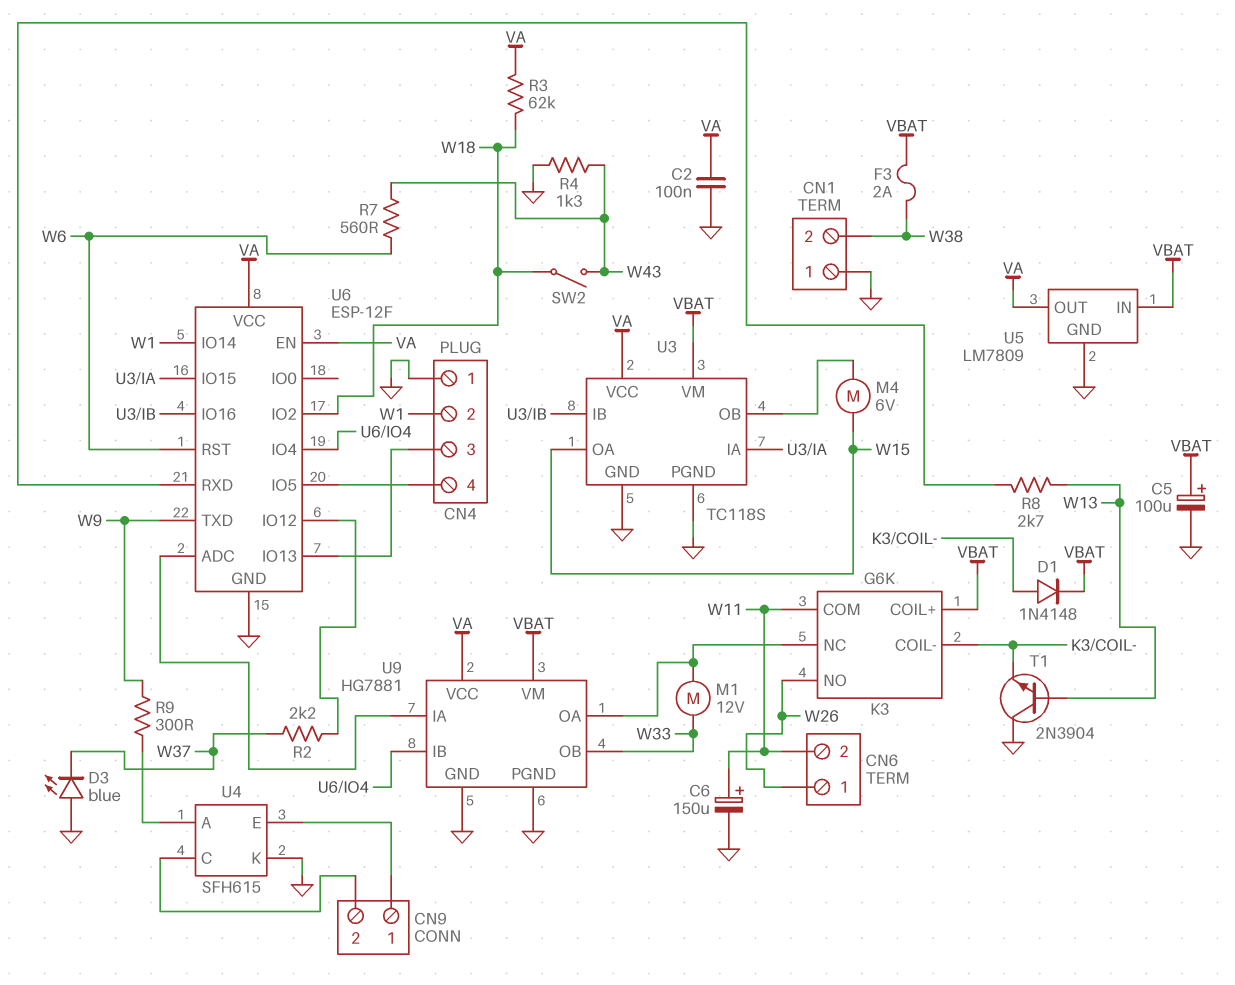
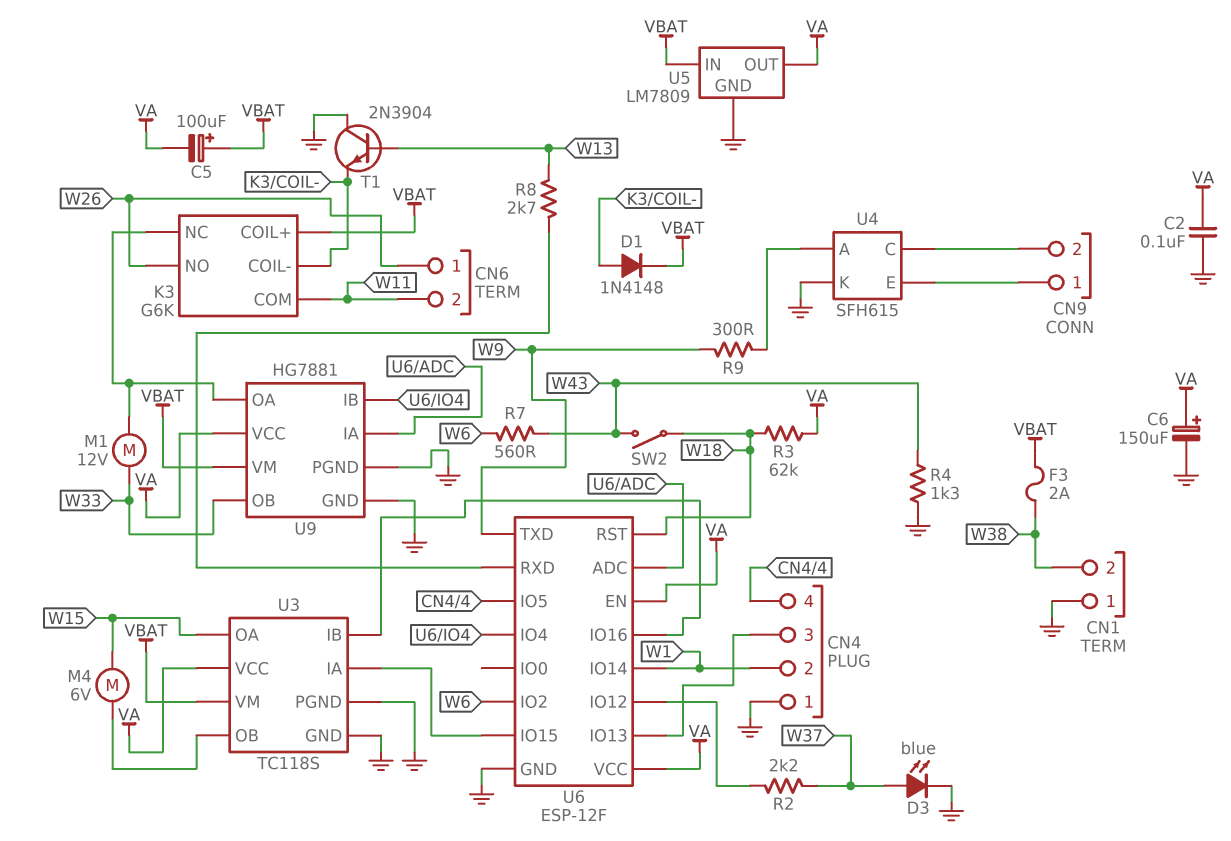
C5: 100uF (plus VBAT, minus GND) -> 100uF (plus VBAT, minus VA)
C6: 150uF (plus W11, minus GND) -> 150uF (plus VA, minus GND)
D3: LED blue (A GND, K W37) -> LED blue (A W37, K GND)
U6 pin IO2: W18 -> W6
U6 pin RST: W6 -> W18

